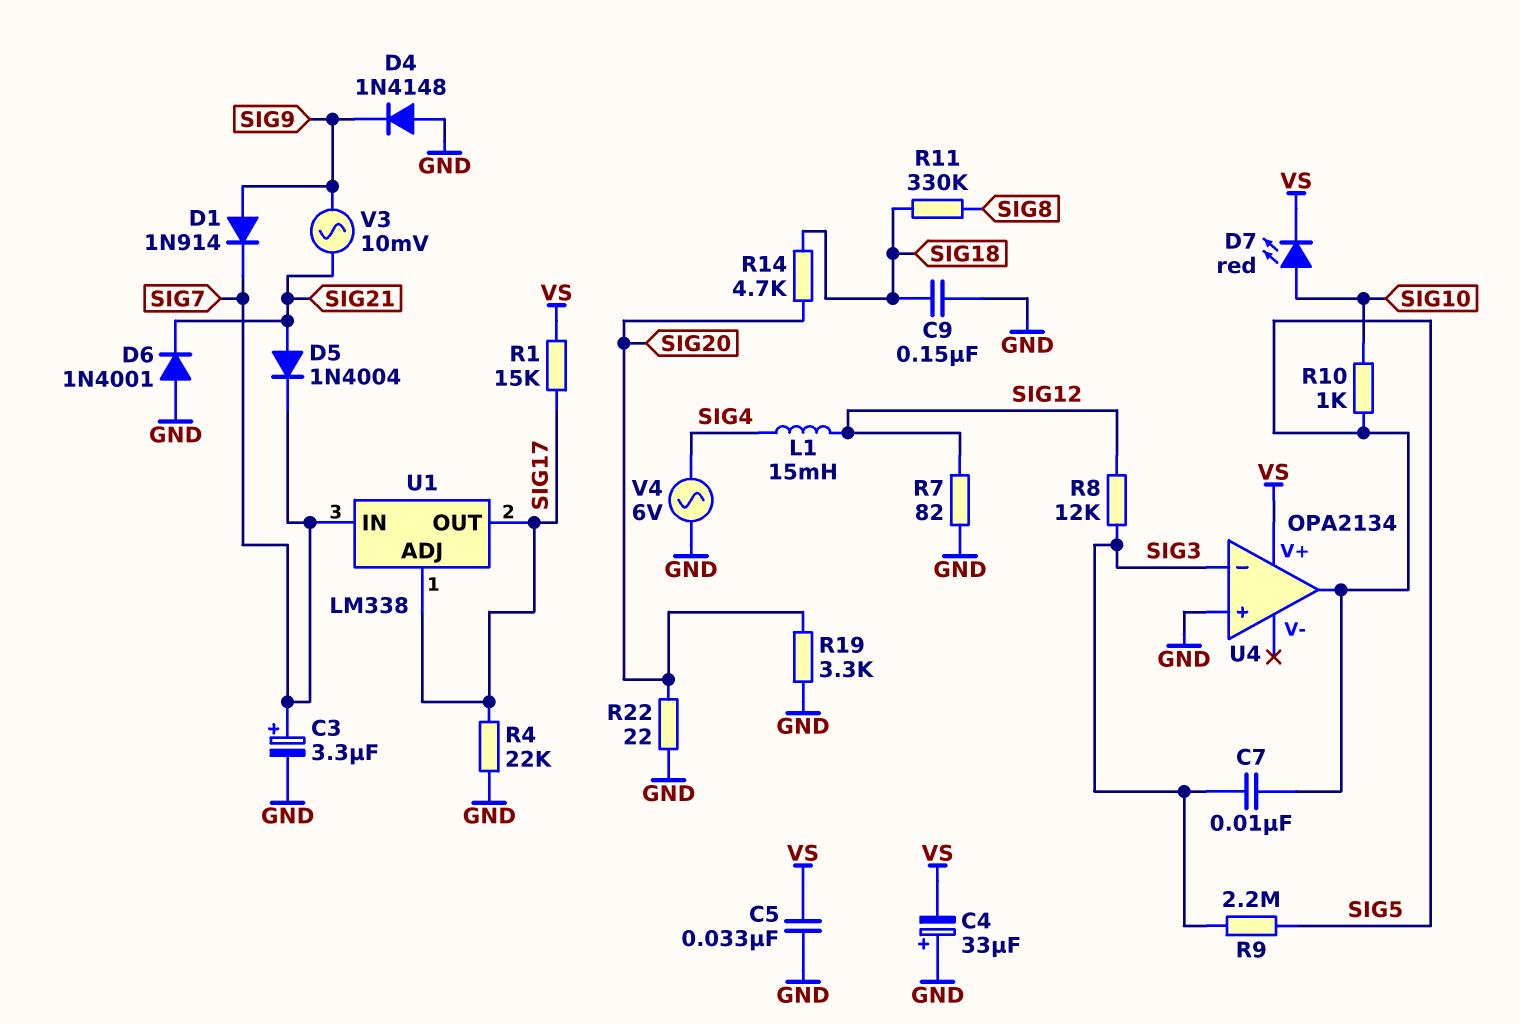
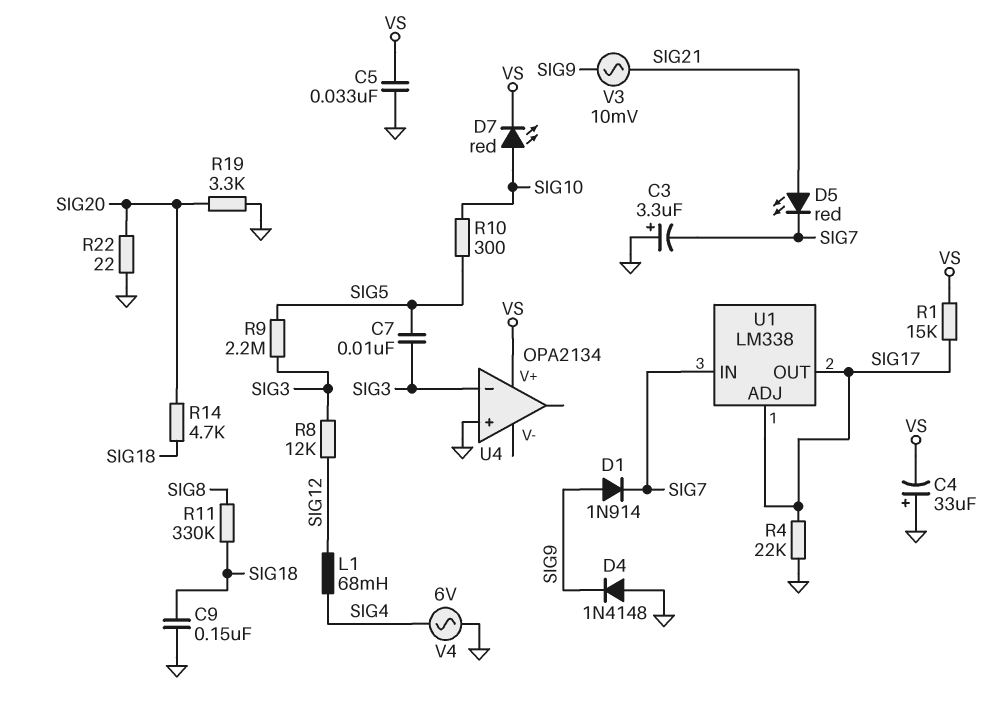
C3: 3.3uF (plus SIG7, minus GND) -> 3.3uF (plus GND, minus SIG7)
D5: diode 1N4004 (A SIG21, K SIG7) -> LED red (A SIG21, K SIG7)
D6: diode 1N4001 (A GND, K SIG21) -> none
L1: 15mH (SIG4, SIG12) -> 68mH (SIG4, SIG12)
R7: 82 (GND, SIG12) -> none
R10: 1k (SIG5, SIG10) -> 300 (SIG5, SIG10)
U4 pin out: SIG5 -> none

